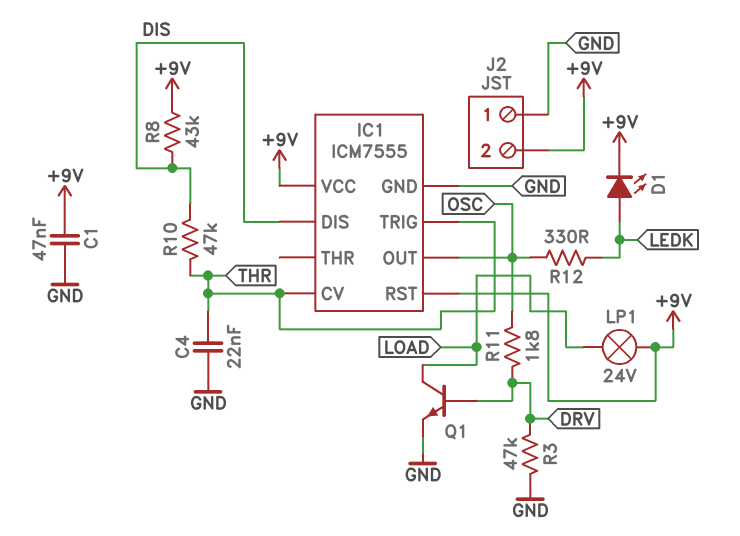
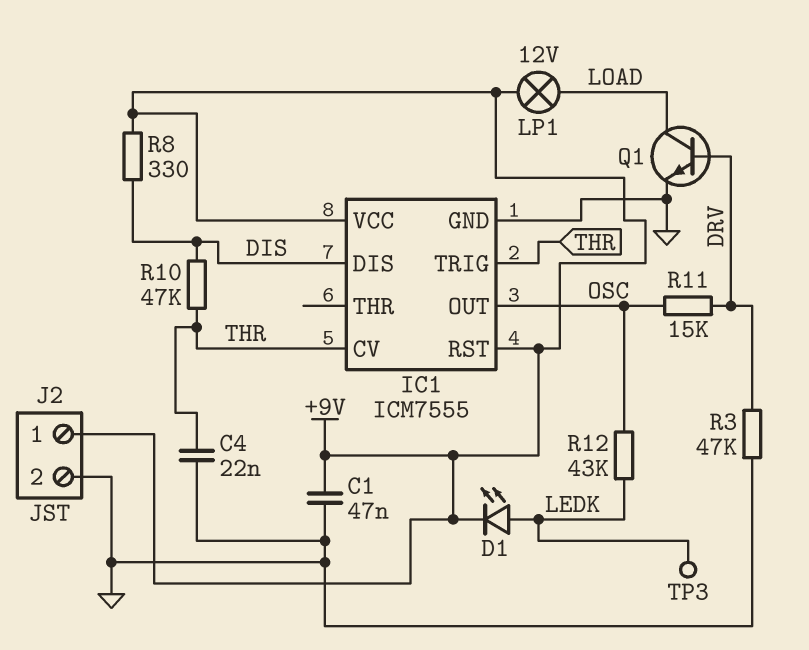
J2 pin 1: GND -> +9V
J2 pin 2: +9V -> GND
LP1: lamp 24V (+9V, LOAD) -> lamp 12V (+9V, LOAD)
R8: 43k (+9V, DIS) -> 330 (+9V, DIS)
R11: 1.8k (DRV, OSC) -> 15k (DRV, OSC)
R12: 330 (LEDK, OSC) -> 43k (LEDK, OSC)
TP3: none -> test point (LEDK)

